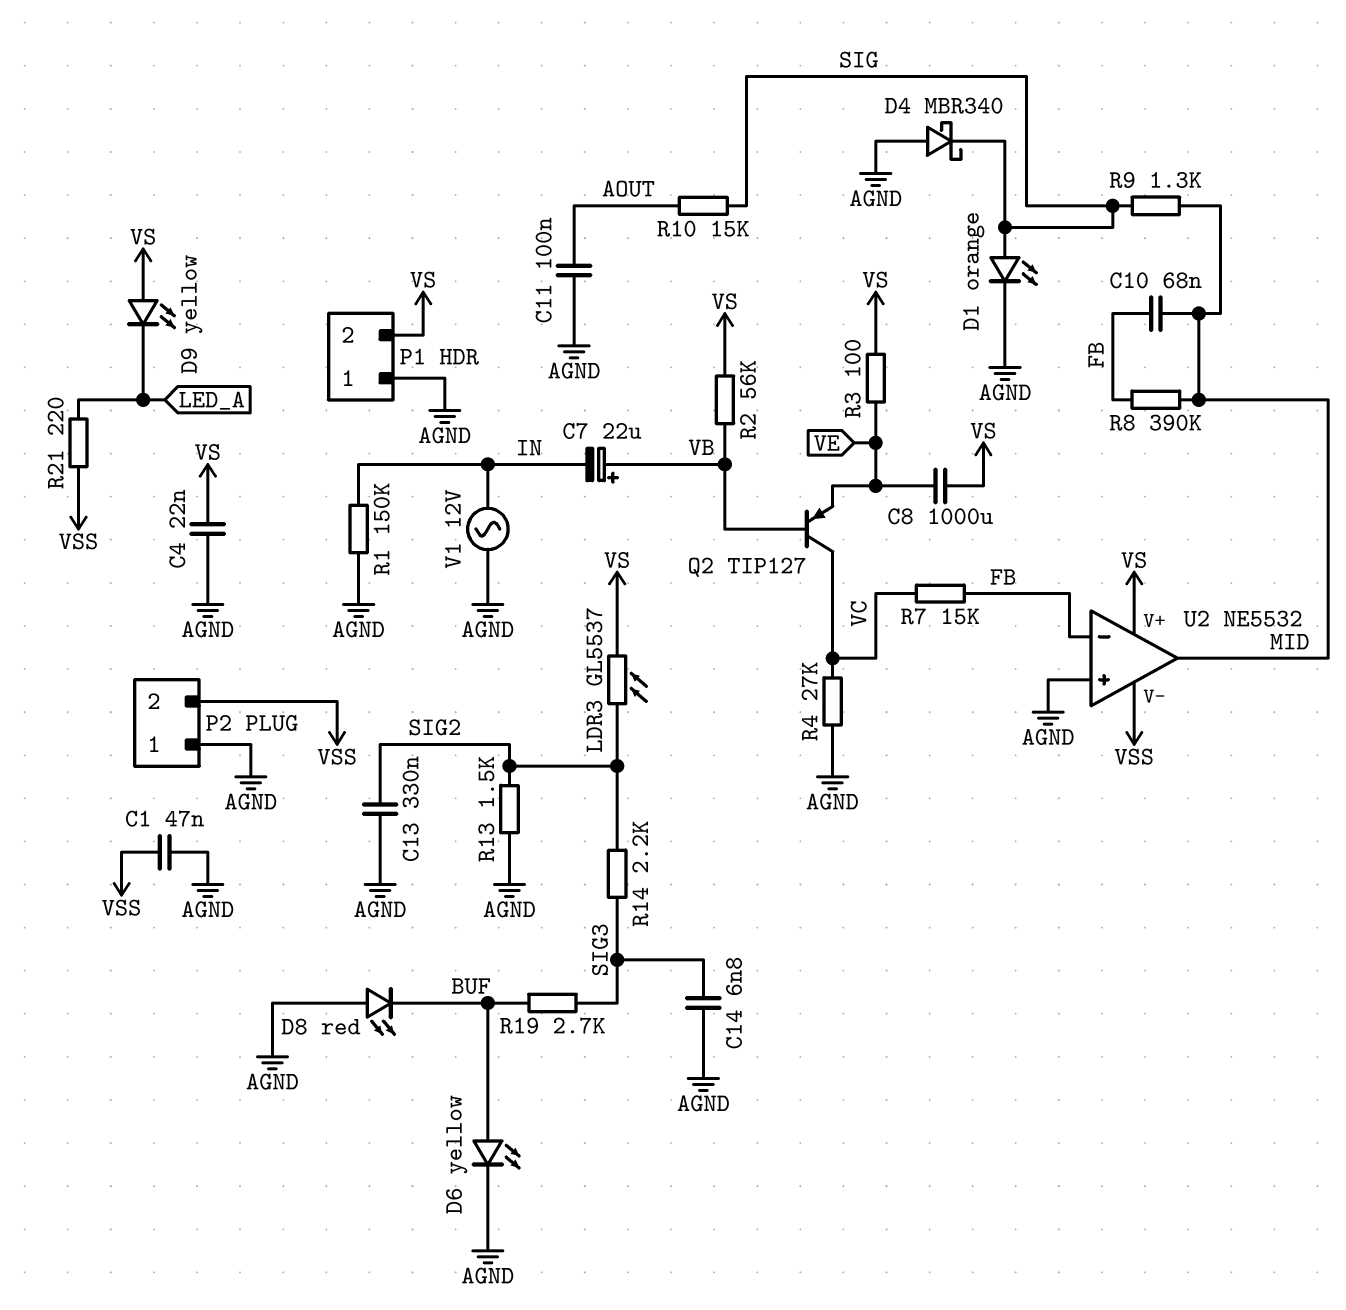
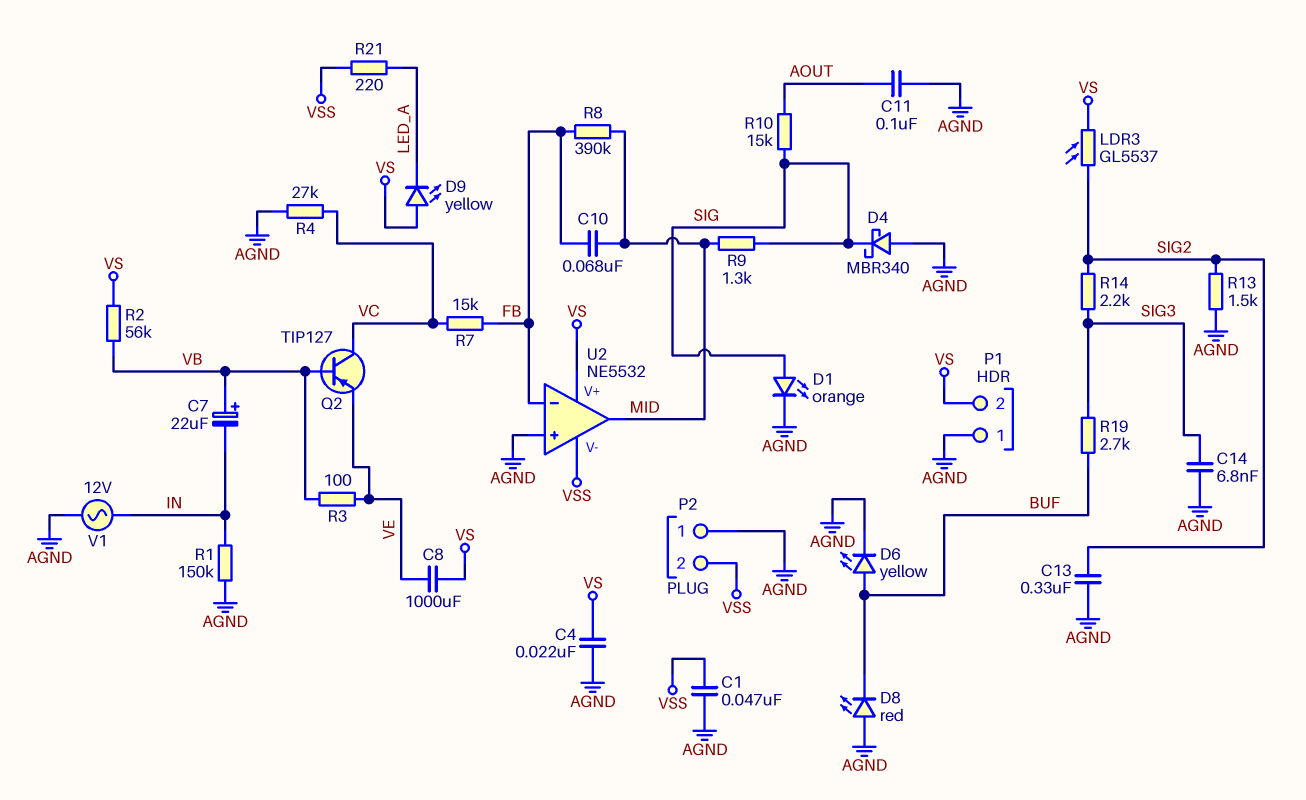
R3: 100 (VE, VS) -> 100 (VB, VE)

